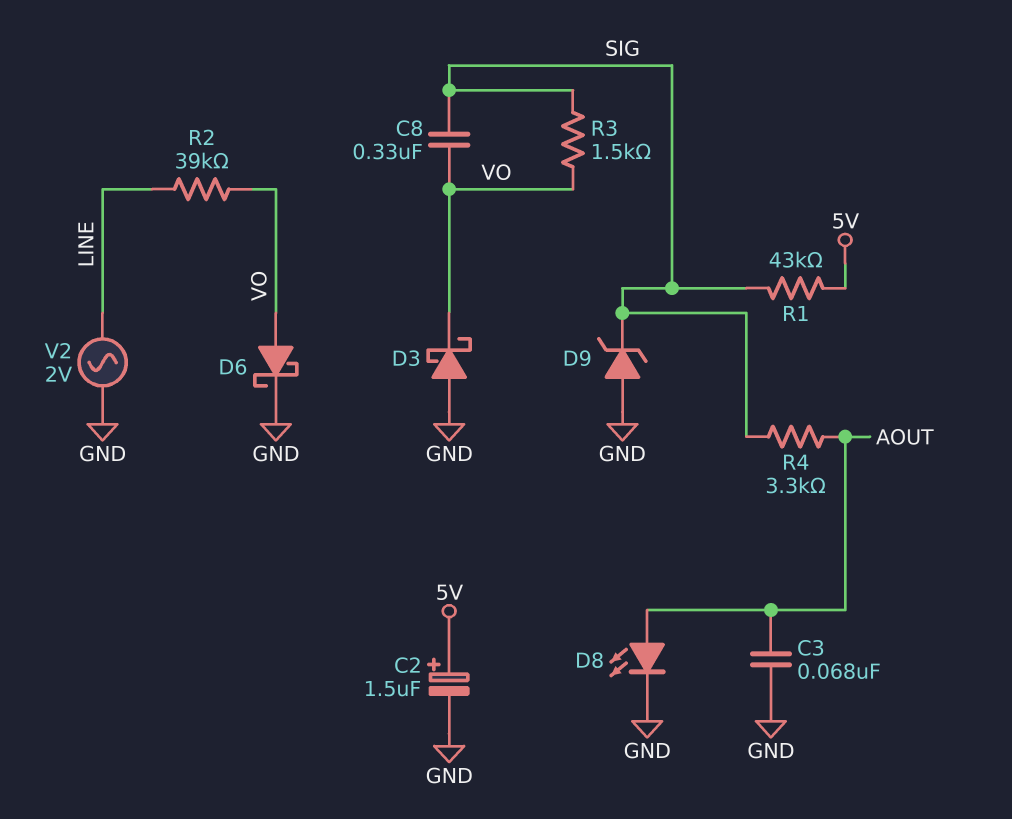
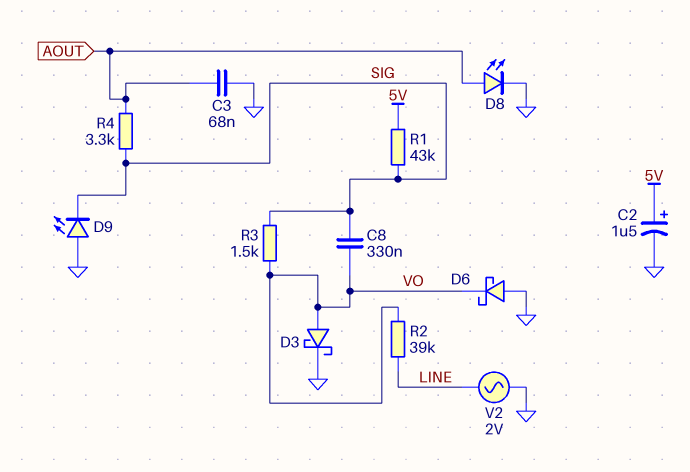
D3: schottky (A GND, K VO) -> schottky (A VO, K GND)
D6: schottky (A VO, K GND) -> schottky (A GND, K VO)
D9: zener (A GND, K SIG) -> LED (A GND, K SIG)

